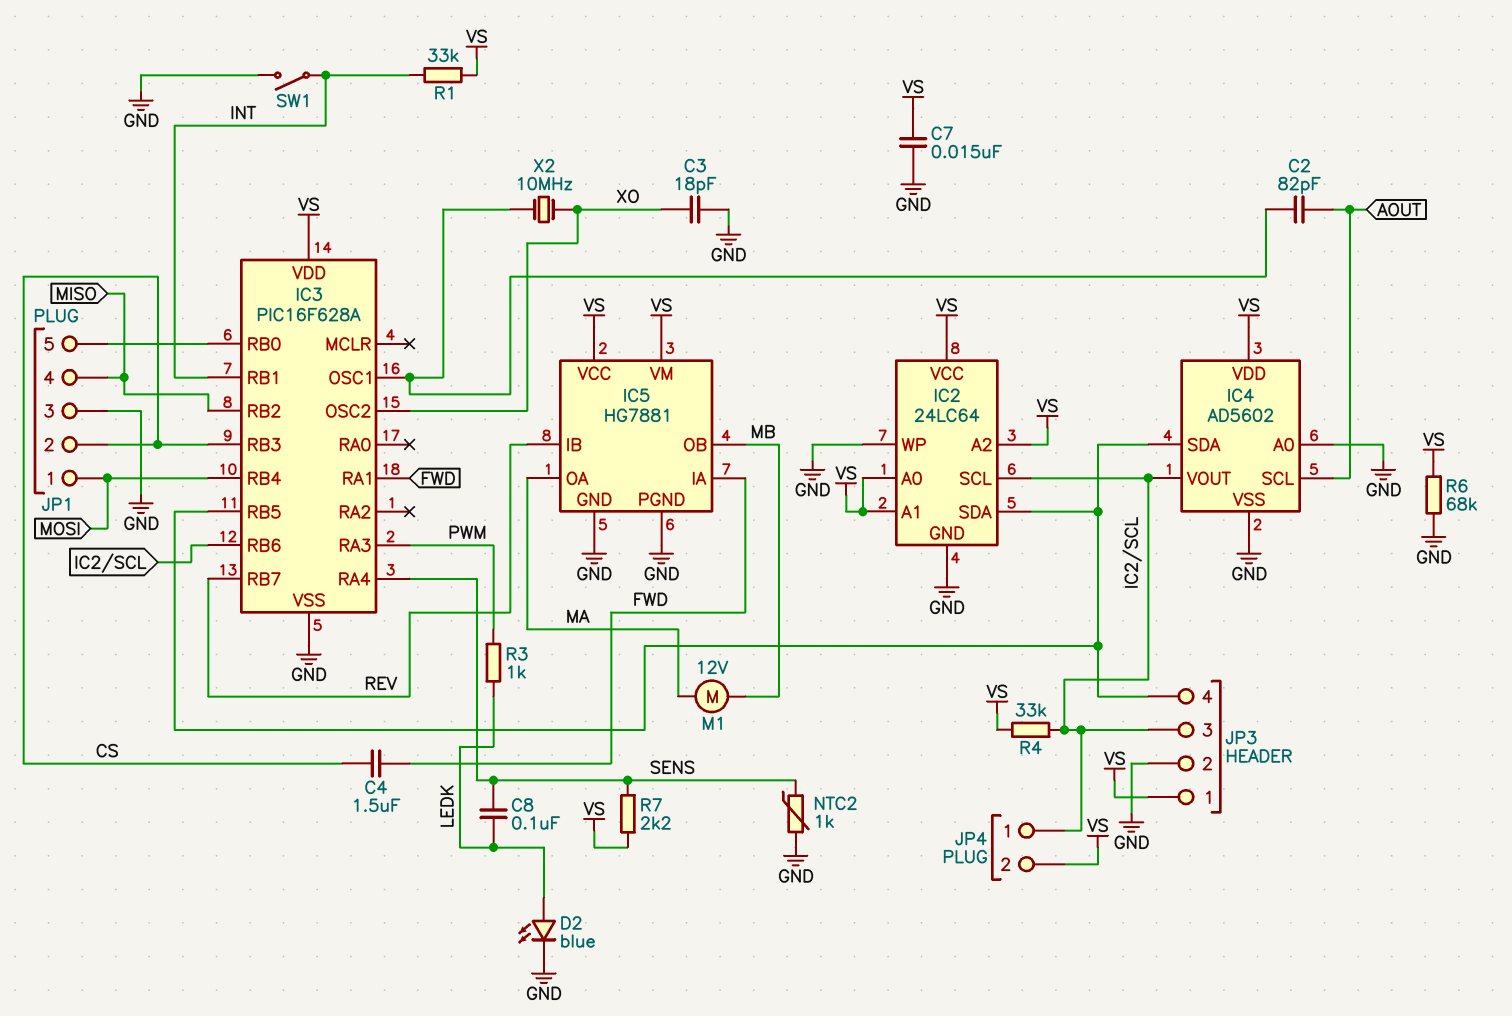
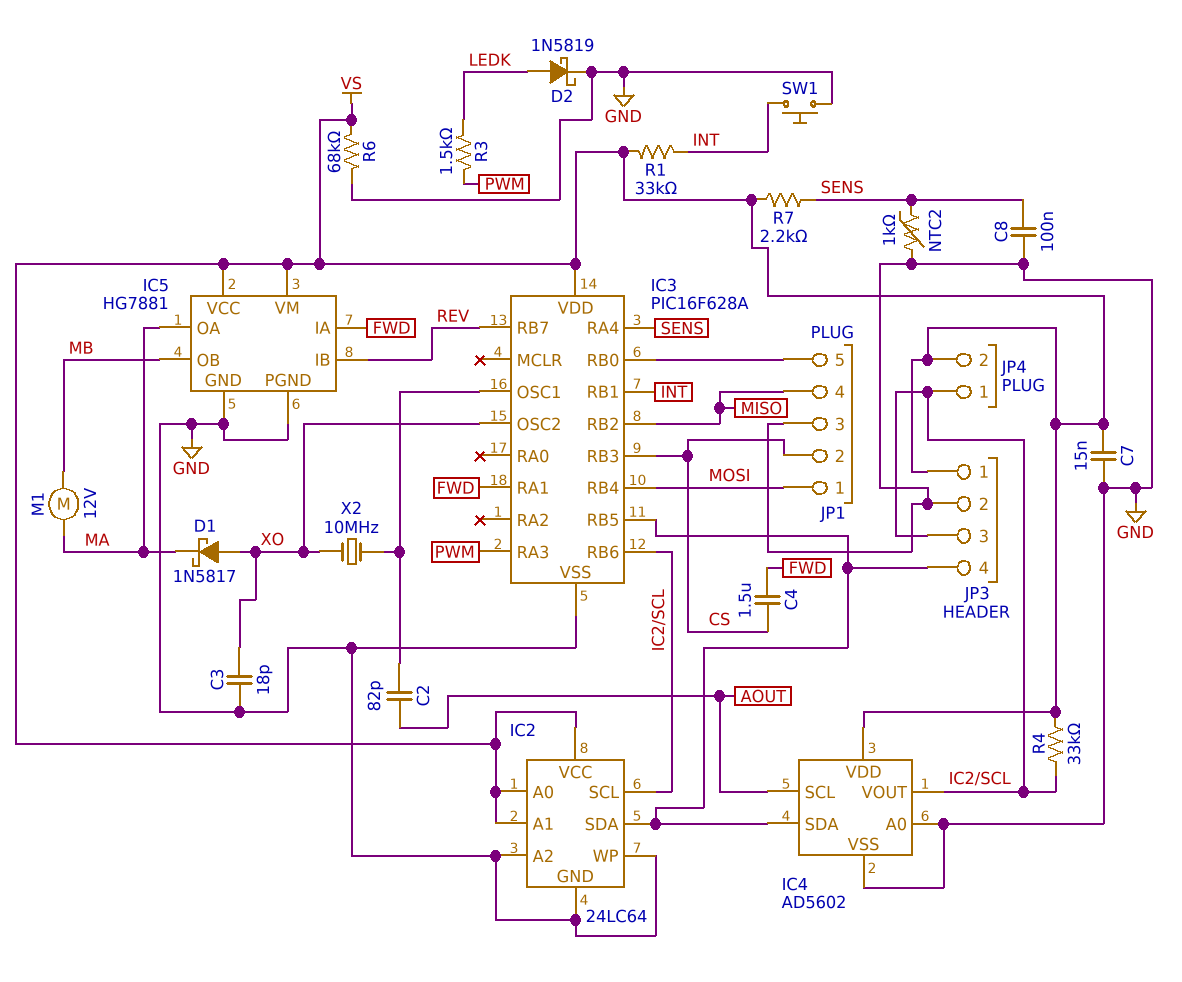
C8: 100nF (LEDK, SENS) -> 100nF (GND, SENS)
D1: none -> schottky 1N5817 (A XO, K MA)
D2: LED blue (A LEDK, K GND) -> schottky 1N5819 (A LEDK, K GND)
IC2 pin A2: VS -> GND
R3: 1k (LEDK, PWM) -> 1.5k (LEDK, PWM)
SW1: switch (GND, INT) -> button (GND, INT)

